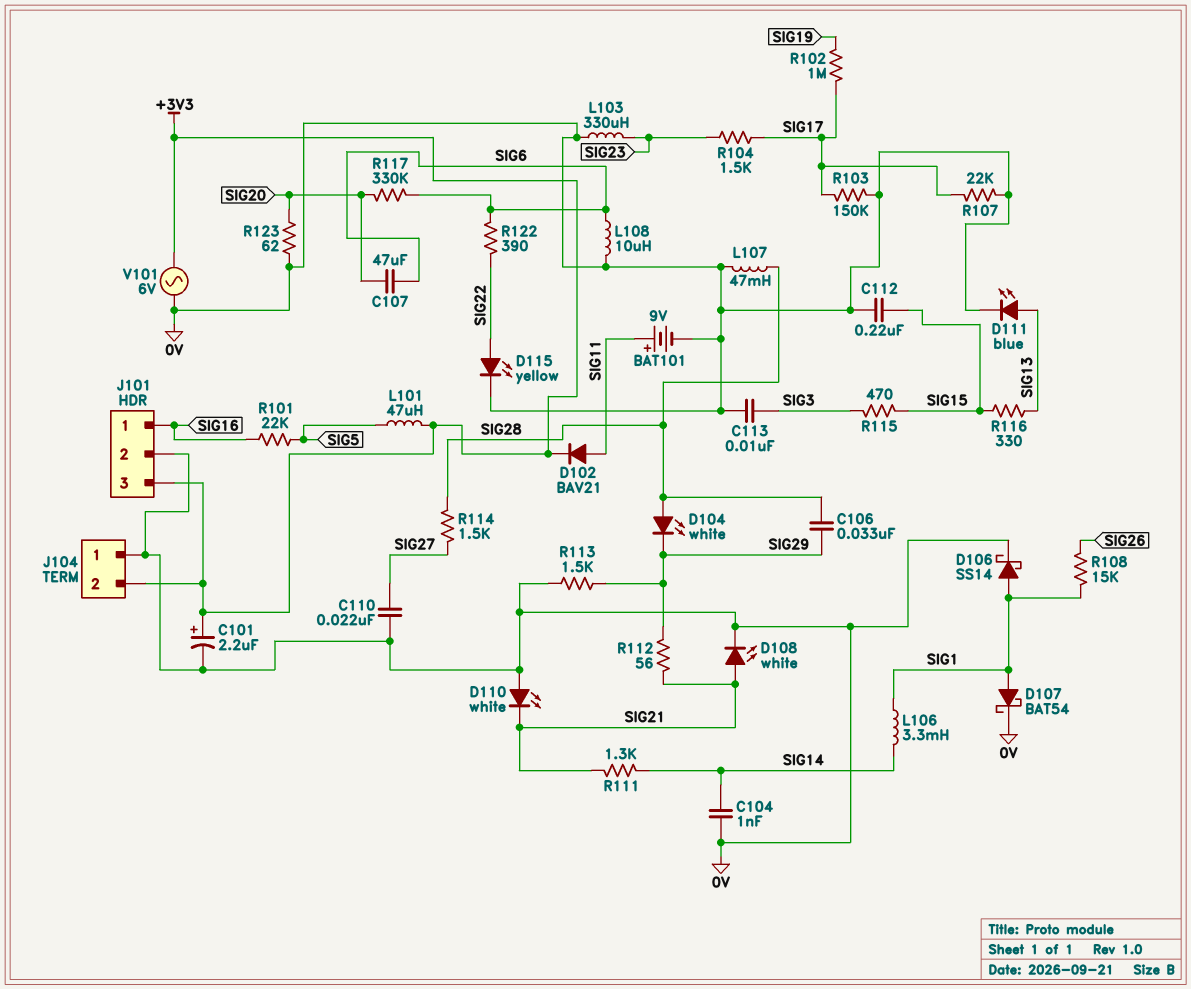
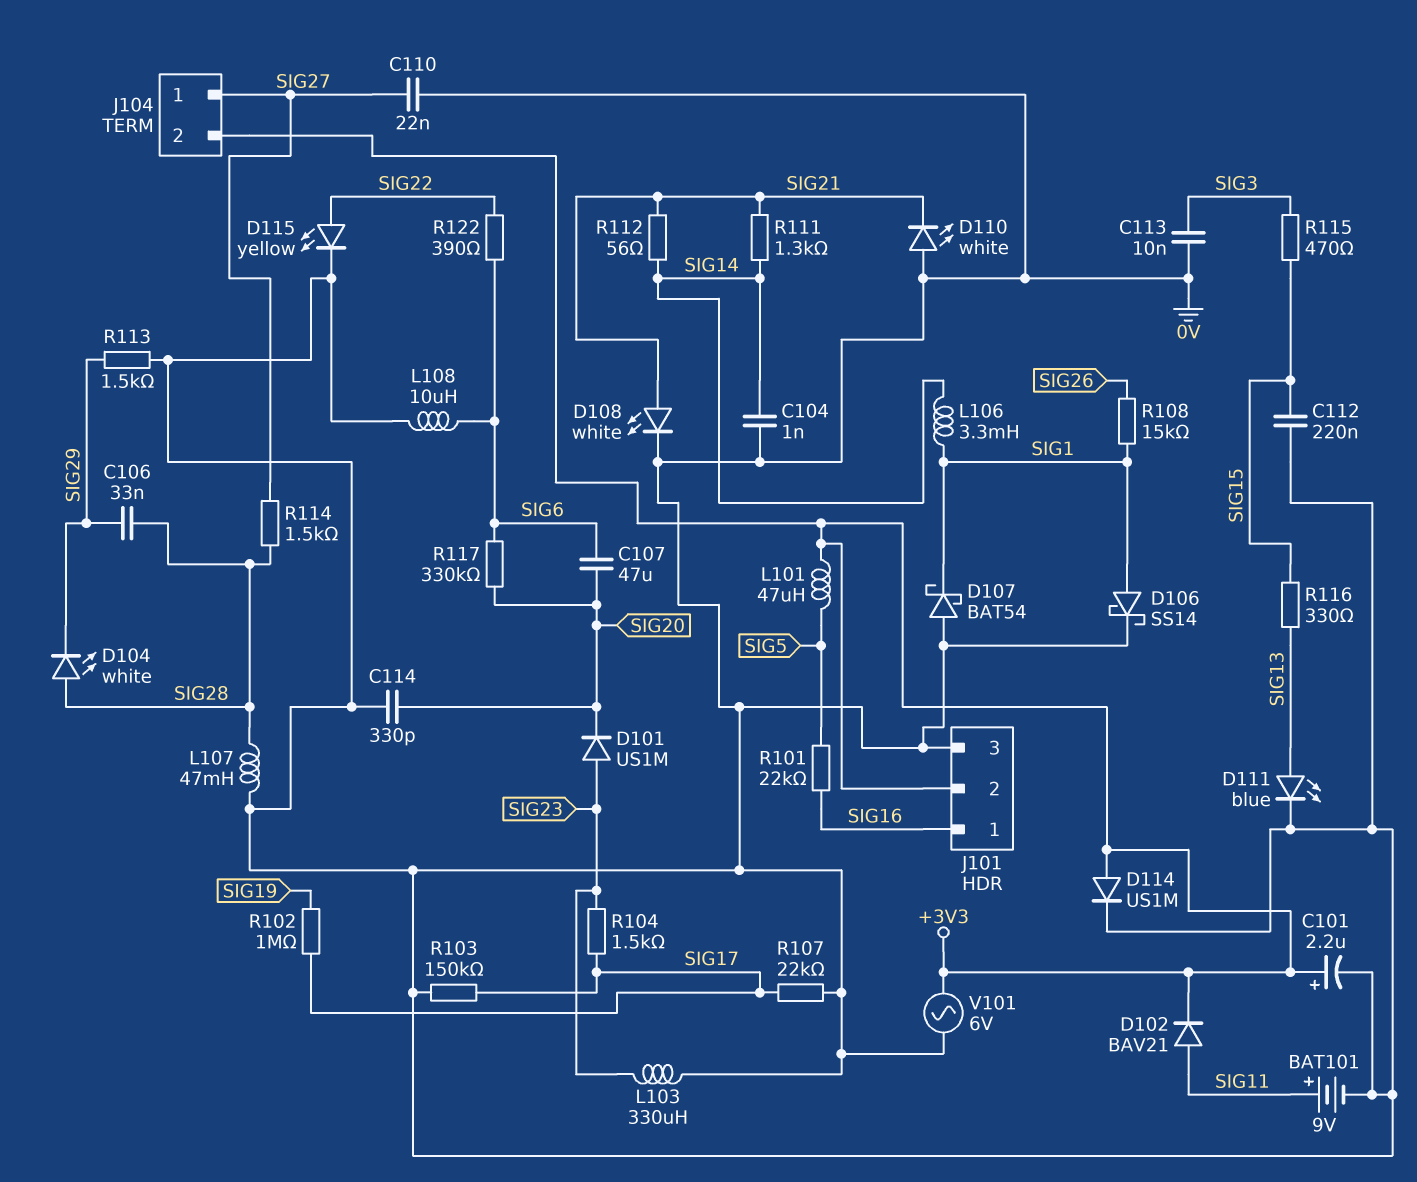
C114: none -> 330pF (0V, SIG20)
D101: none -> diode US1M (A SIG23, K SIG20)
D107: schottky BAT54 (A SIG1, K 0V) -> schottky BAT54 (A 0V, K SIG1)
D114: none -> diode US1M (A +3V3, K 0V)
J101 pin 2: 0V -> +3V3
J101 pin 3: +3V3 -> 0V
J104 pin 1: 0V -> SIG27
R112: 56 (SIG21, SIG29) -> 56 (SIG14, SIG21)
R123: 62 (0V, SIG20) -> none

